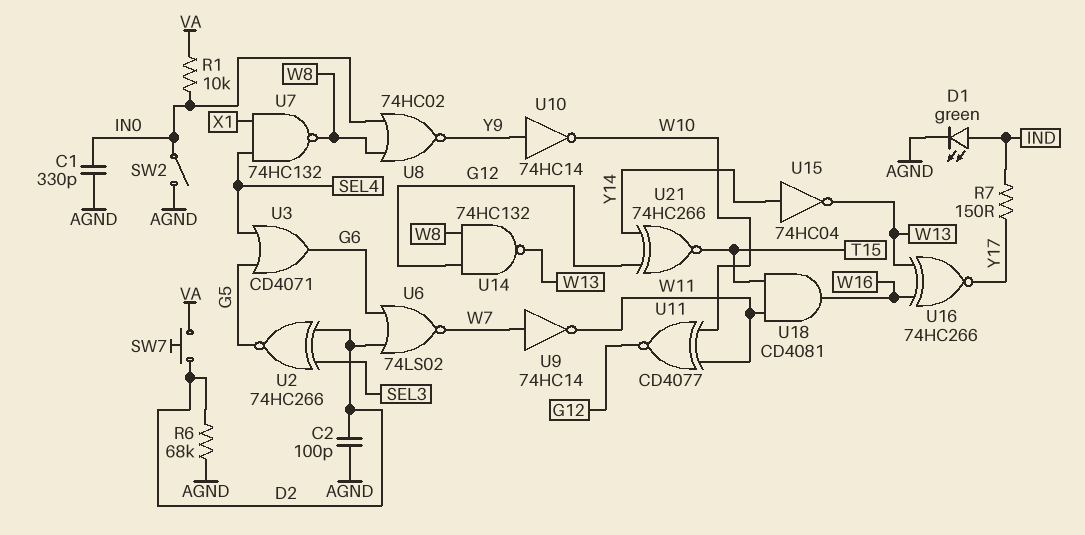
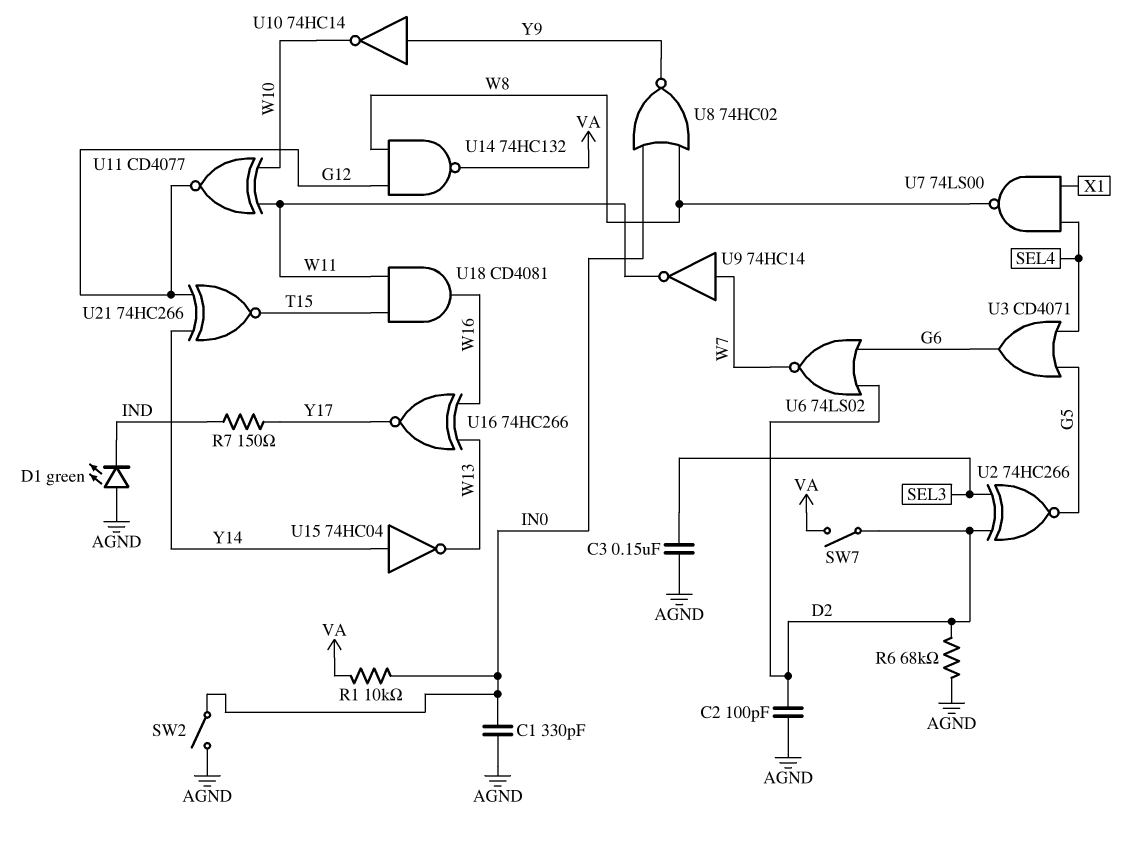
C3: none -> 150nF (AGND, SEL3)
D1: LED green (A IND, K AGND) -> LED green (A AGND, K IND)
SW7: button (D2, VA) -> switch (D2, VA)
U7: NAND 74HC132 (in SEL4, in X1, out W8) -> NAND 74LS00 (in SEL4, in X1, out W8)
U14: NAND 74HC132 (in G12, in W8, out W13) -> NAND 74HC132 (in G12, in W8, out VA)

